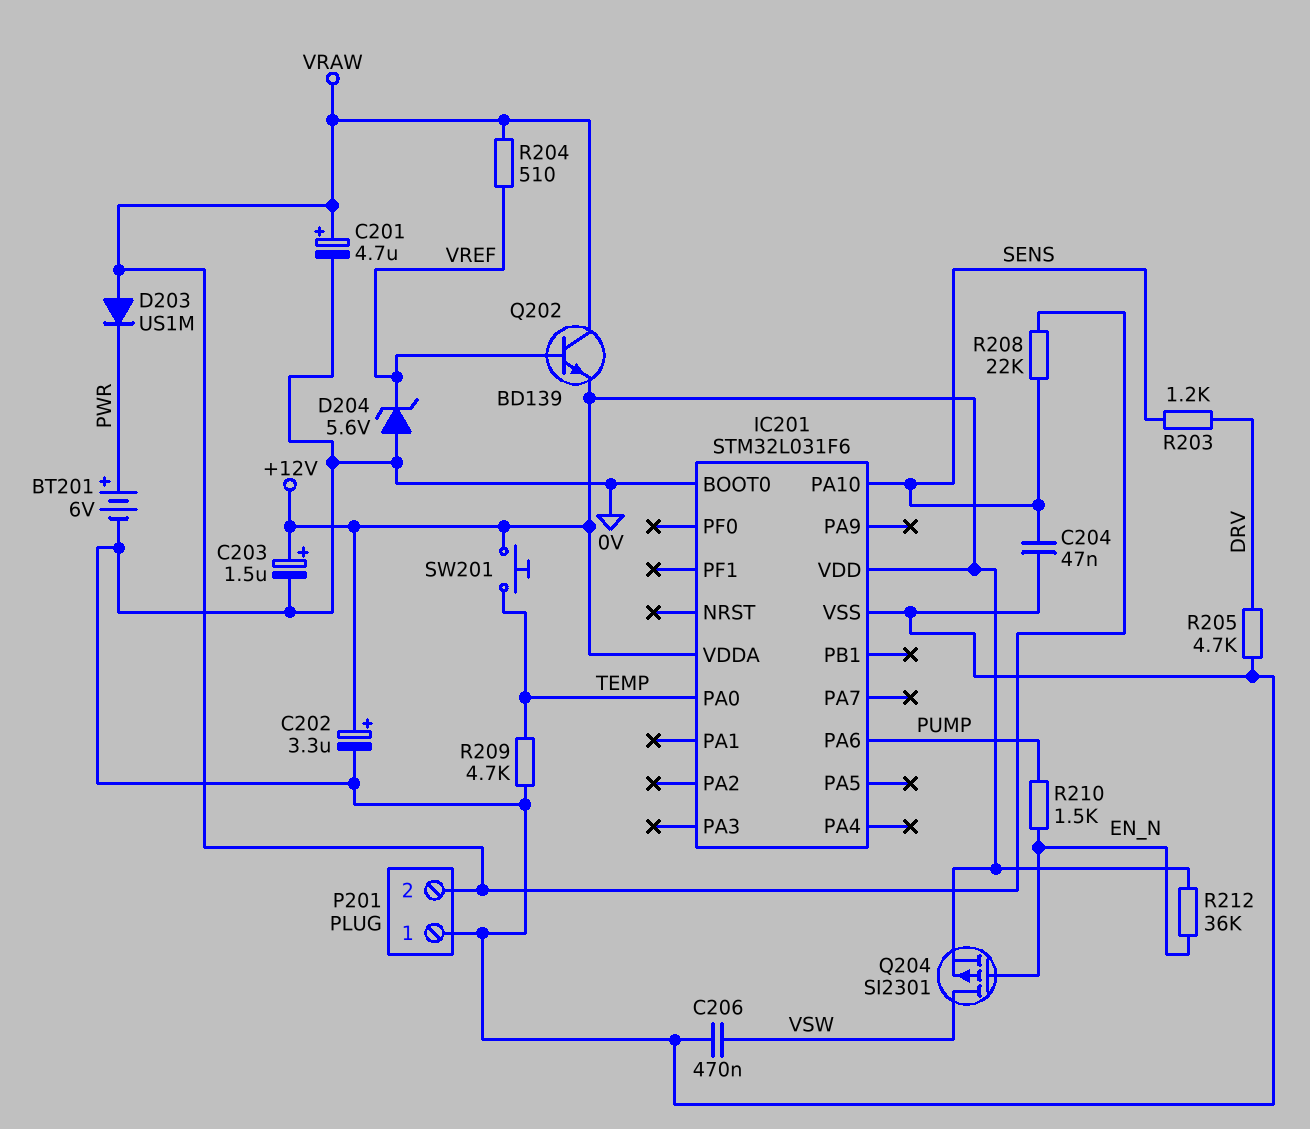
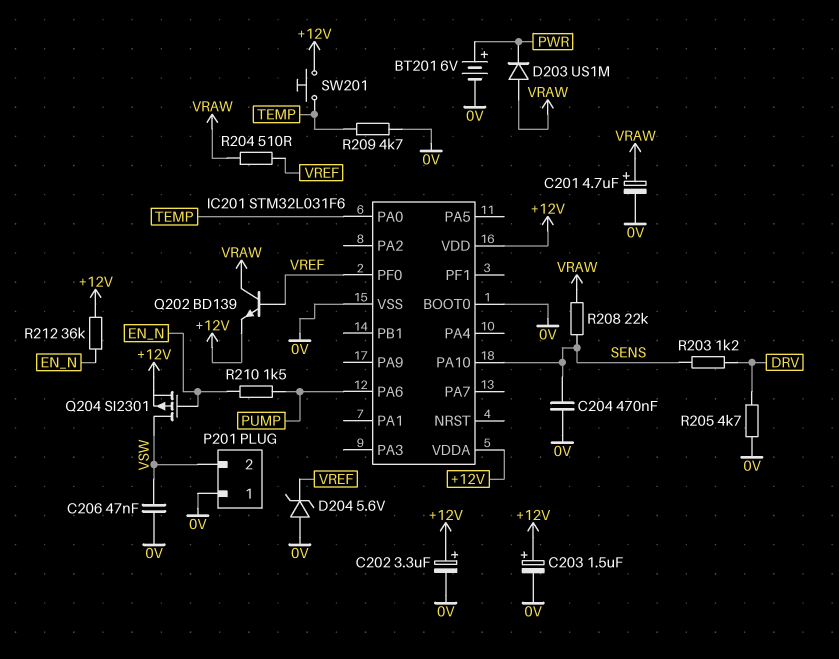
C204: 47nF (0V, SENS) -> 470nF (0V, SENS)
C206: 470nF (0V, VSW) -> 47nF (0V, VSW)
IC201 pin PF0: none -> VREF
P201 pin 2: VRAW -> VSW

